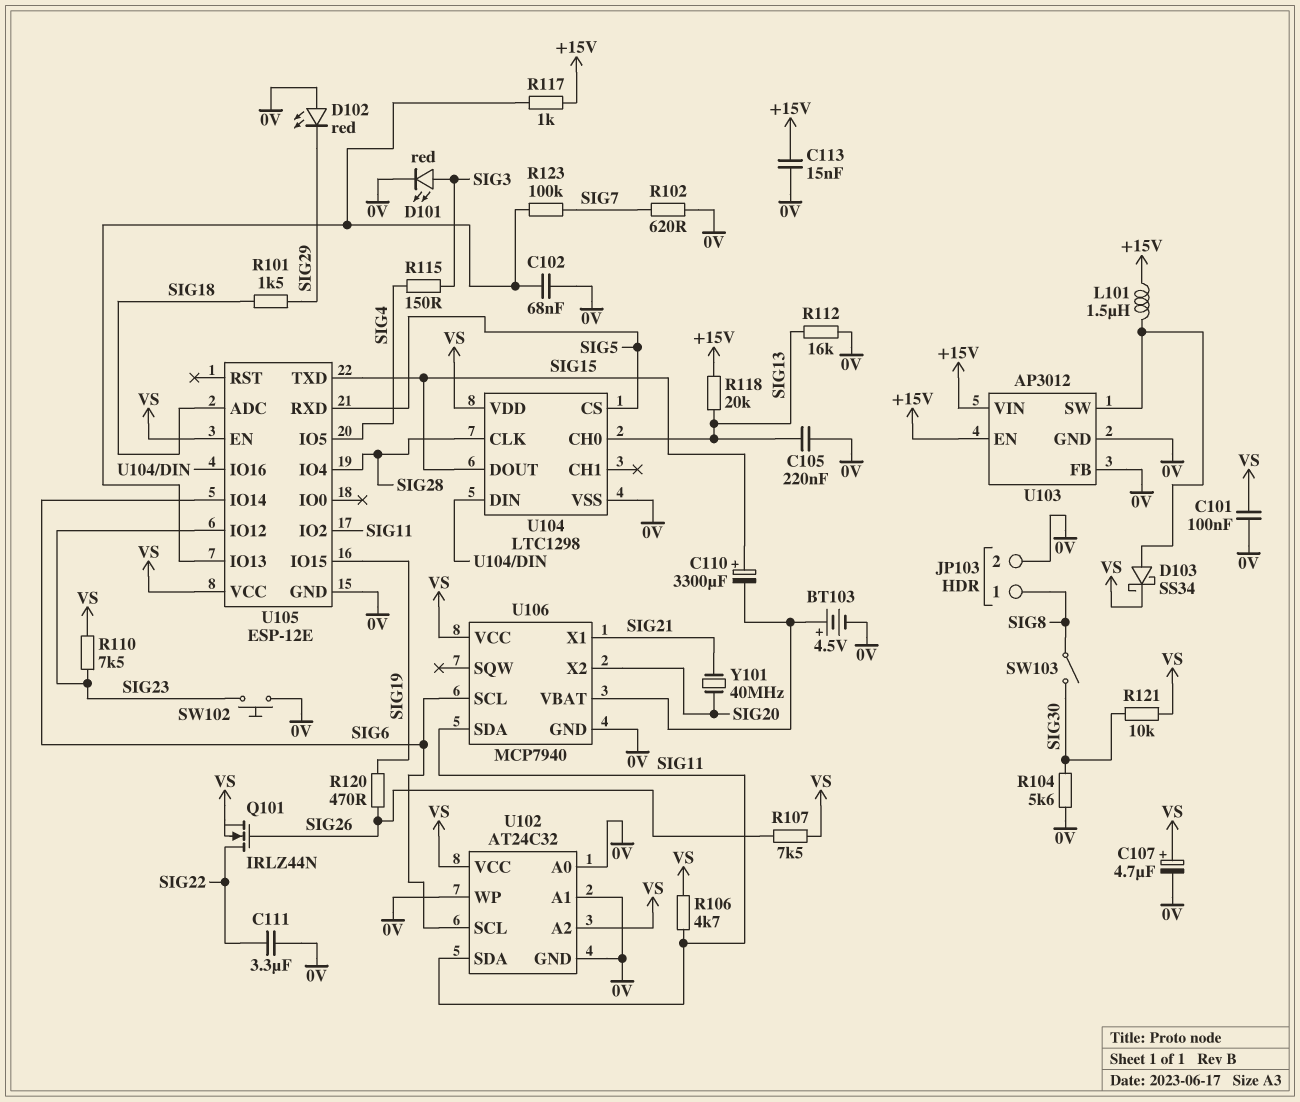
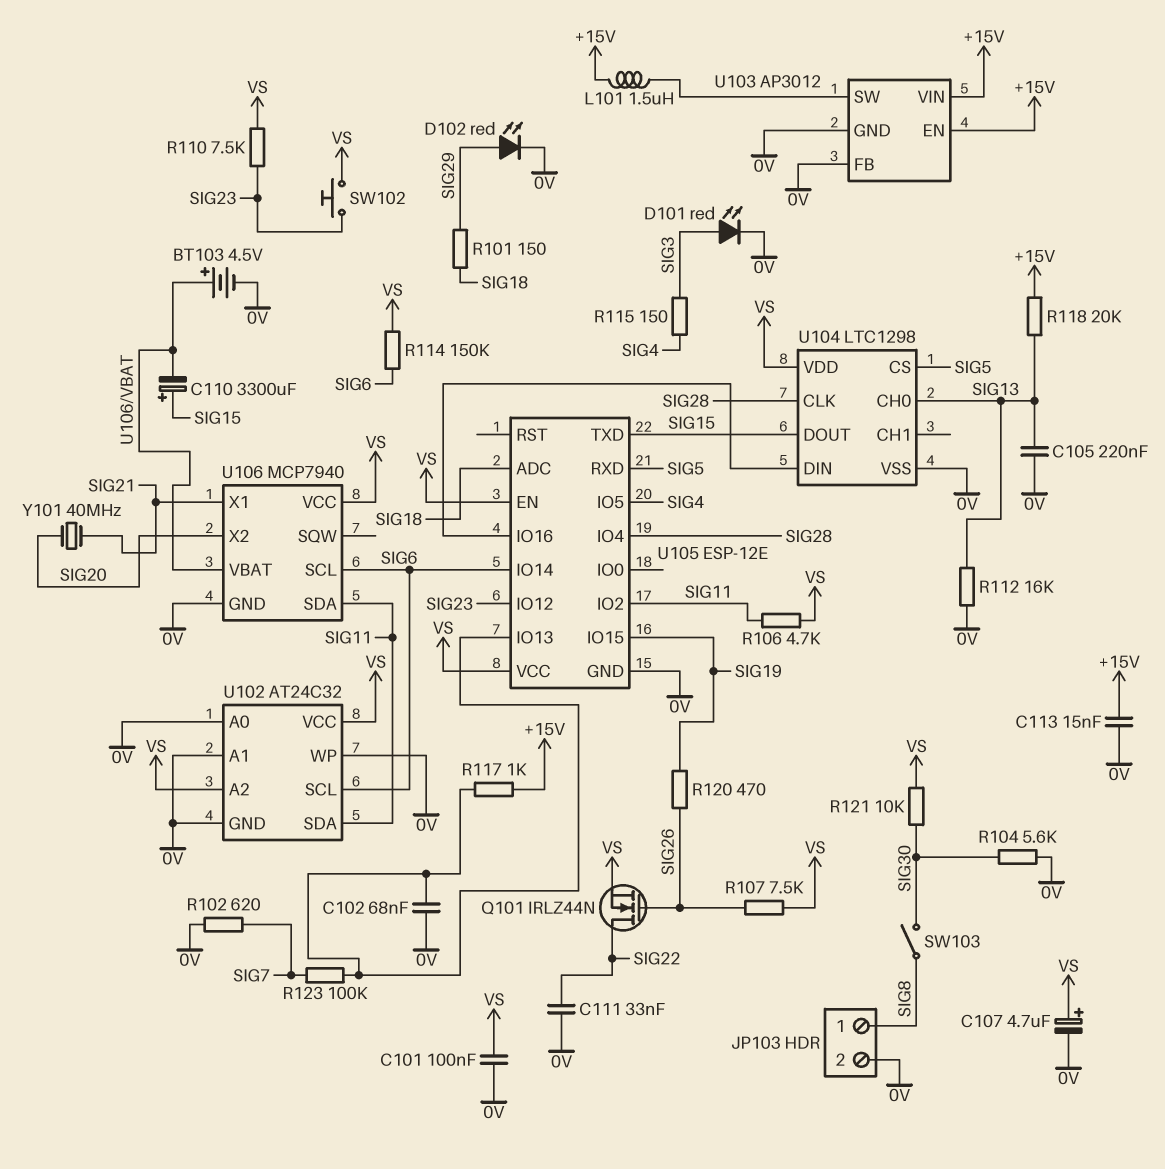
C111: 3.3uF (0V, SIG22) -> 33nF (0V, SIG22)
D102: LED red (A 0V, K SIG29) -> LED red (A SIG29, K 0V)
D103: schottky SS34 (A U103/SW, K VS) -> none
R101: 1.5k (SIG18, SIG29) -> 150 (SIG18, SIG29)
R114: none -> 150k (SIG6, VS)
SW102: button (0V, SIG23) -> button (SIG23, VS)

